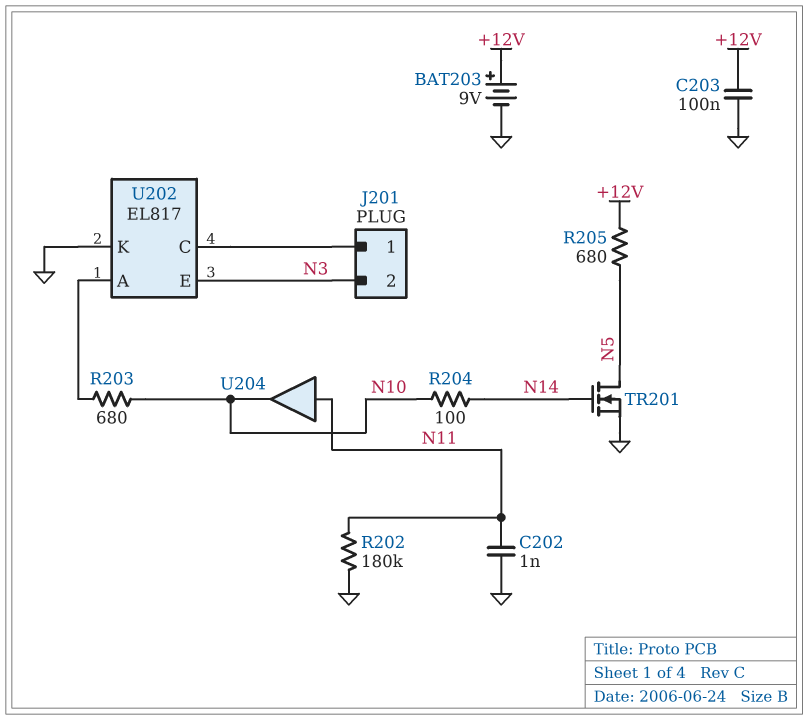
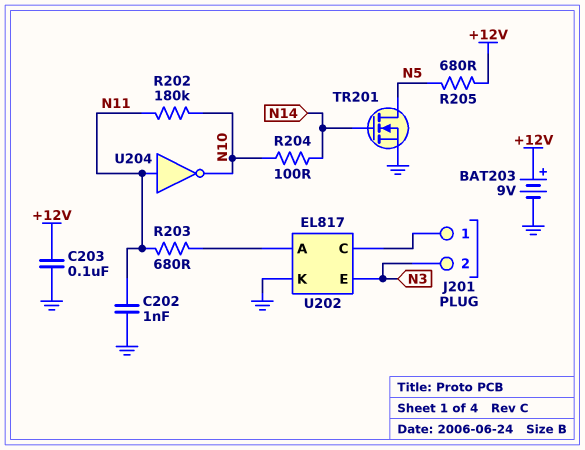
R202: 180k (GND, N11) -> 180k (N10, N11)
R203: 680 (N10, U202/A) -> 680 (N11, U202/A)
U204: buffer (in N11, out N10) -> NOT (in N11, out N10)

